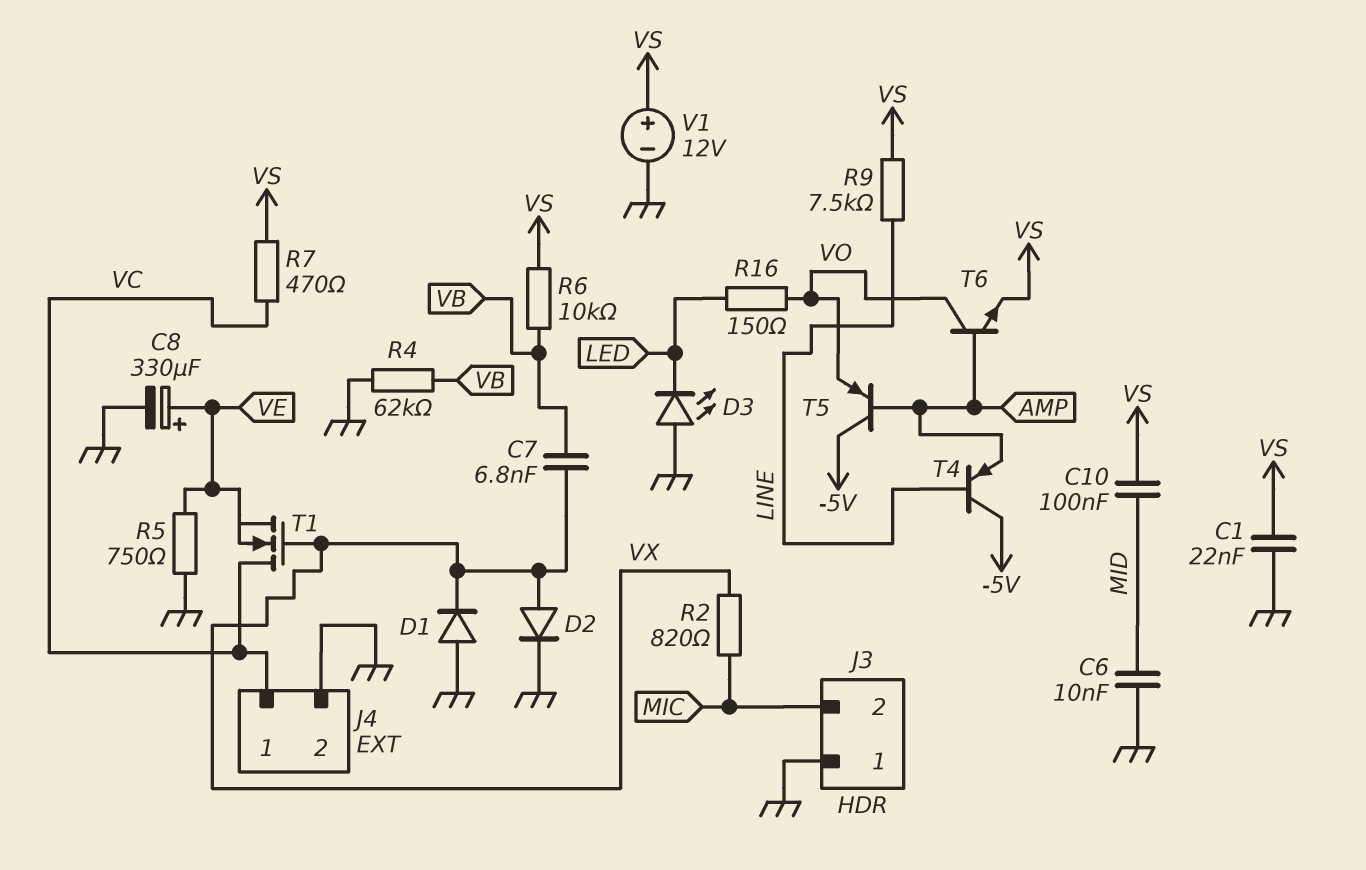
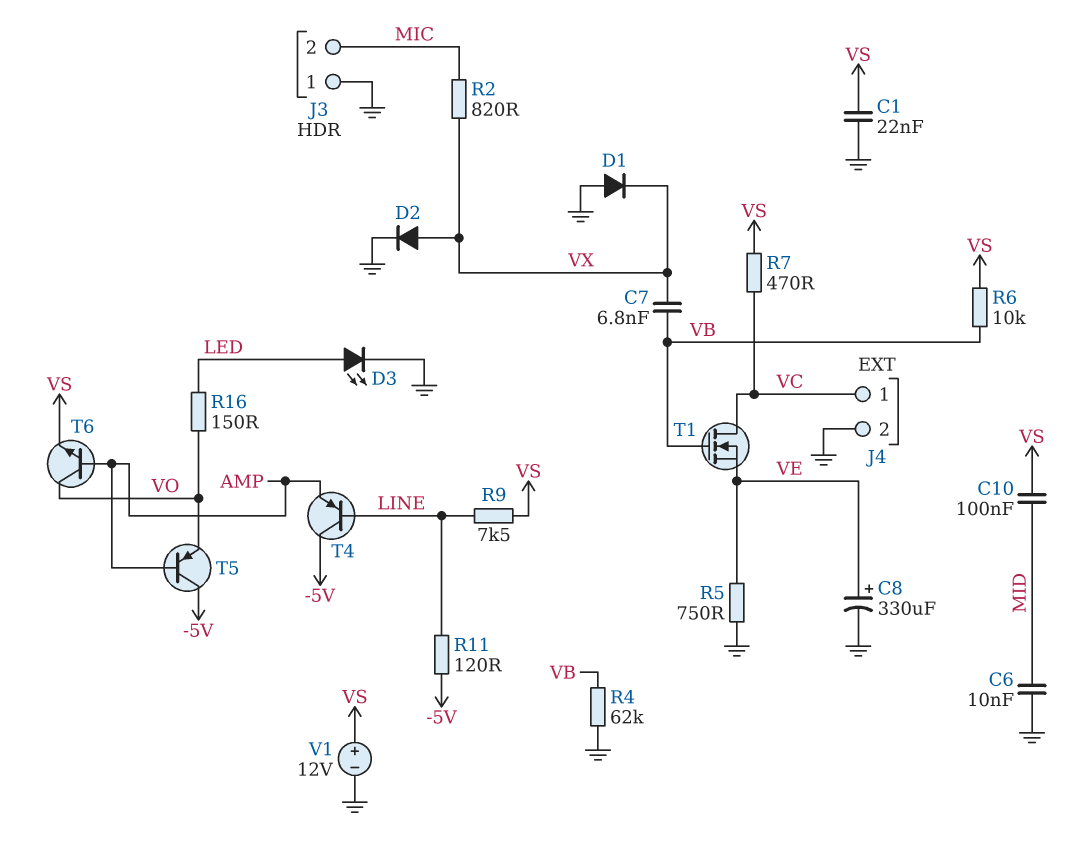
D3: LED (A GND, K LED) -> LED (A LED, K GND)
R11: none -> 120 (-5V, LINE)
T1: NMOS (G VX, D VC, S VE) -> NMOS (G VB, D VC, S VE)

